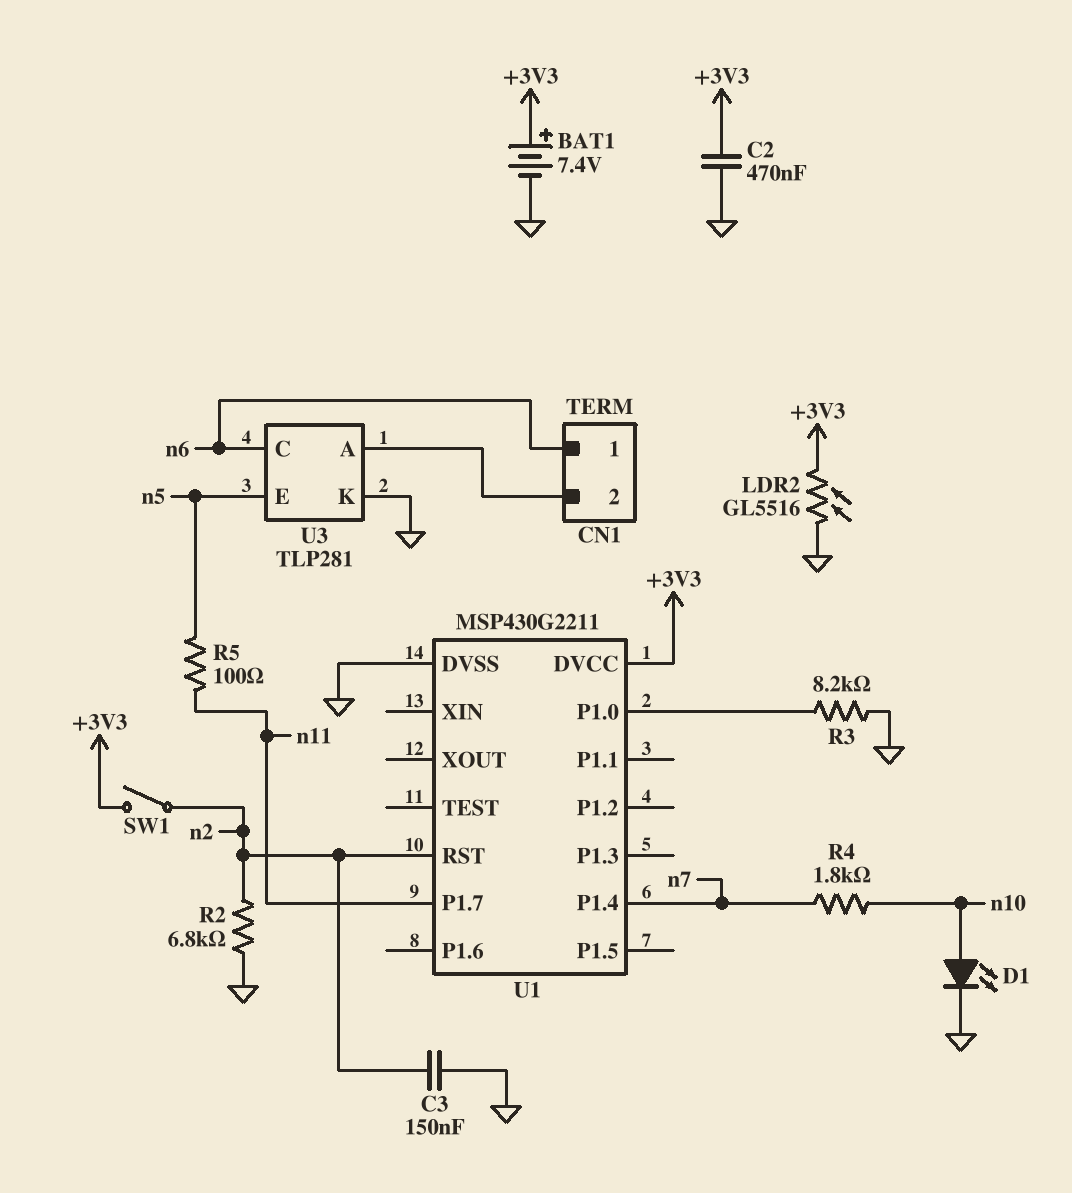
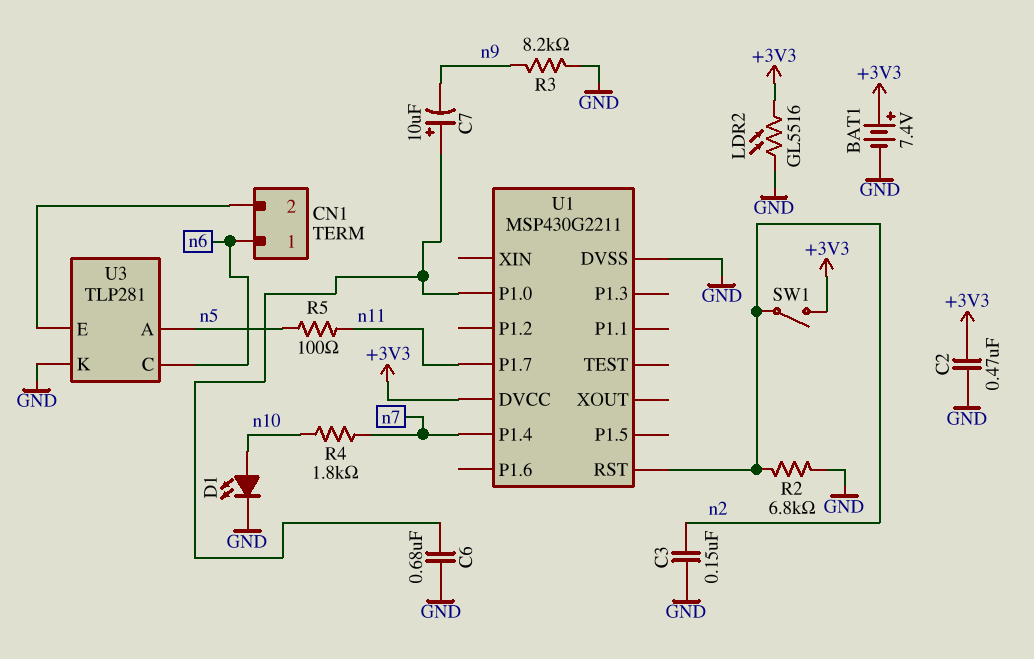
C6: none -> 680nF (GND, U1/P1.0)
C7: none -> 10uF (plus U1/P1.0, minus n9)
R3: 8.2k (GND, U1/P1.0) -> 8.2k (GND, n9)
U3 pin A: CN1/2 -> n5
U3 pin E: n5 -> CN1/2

